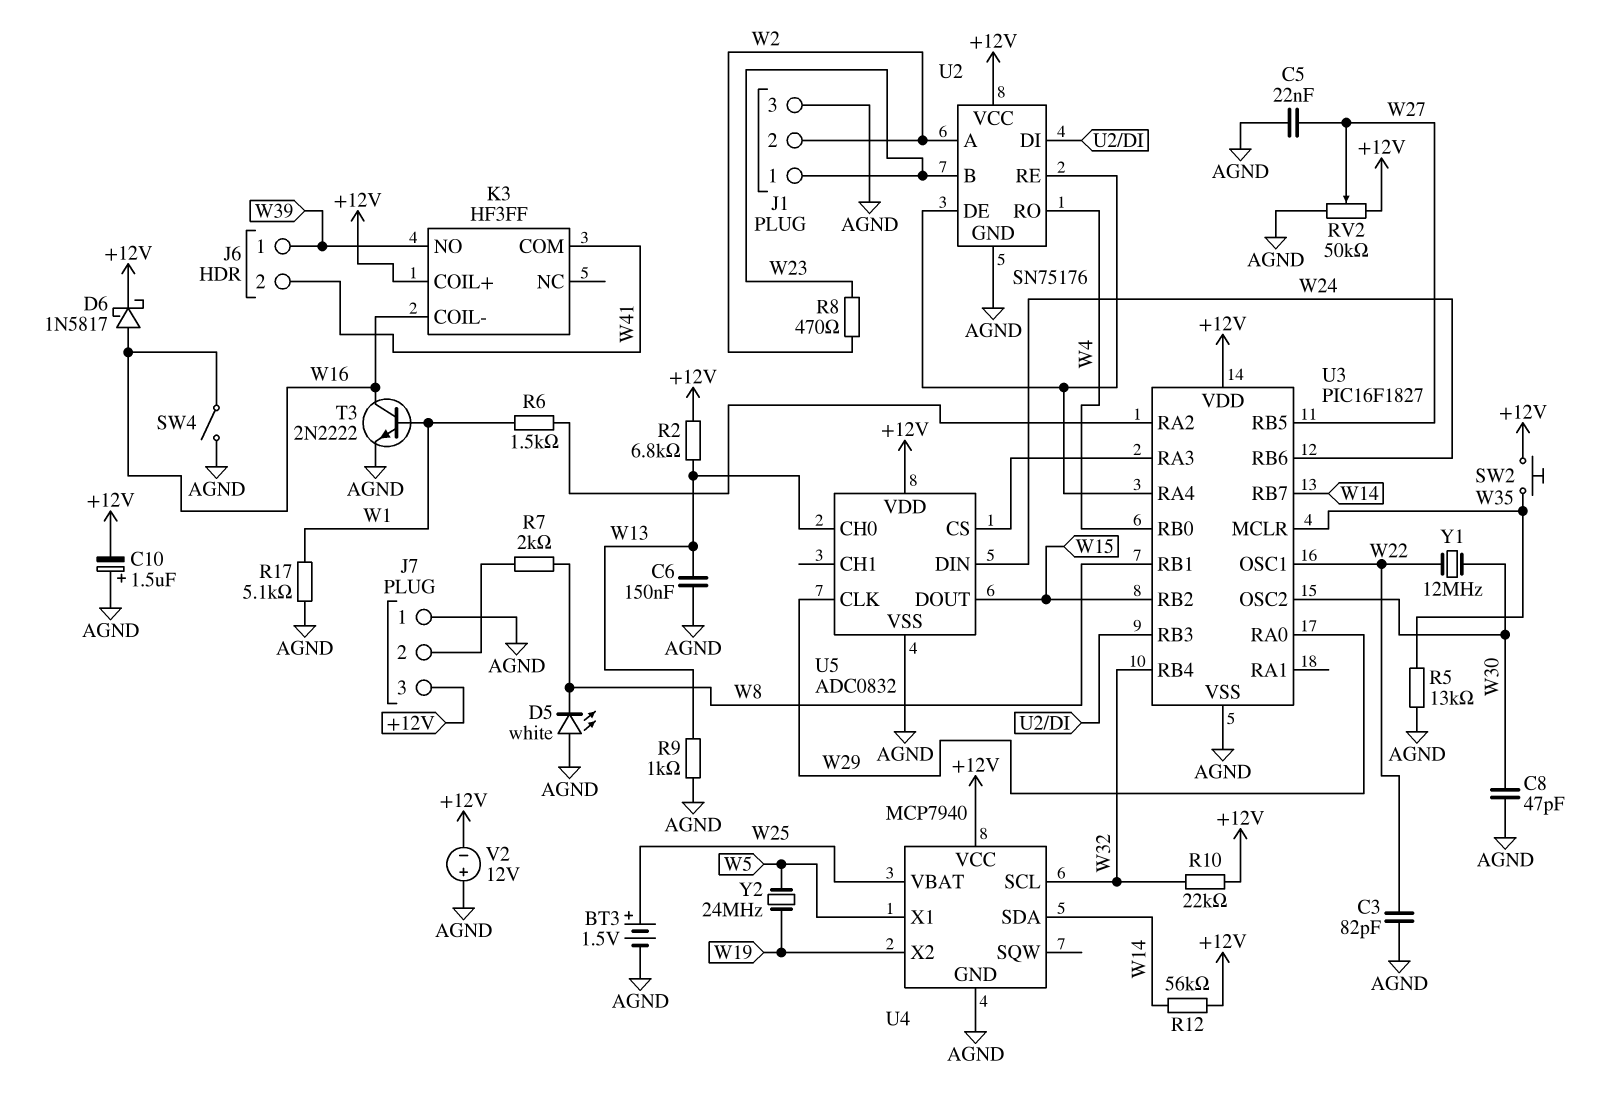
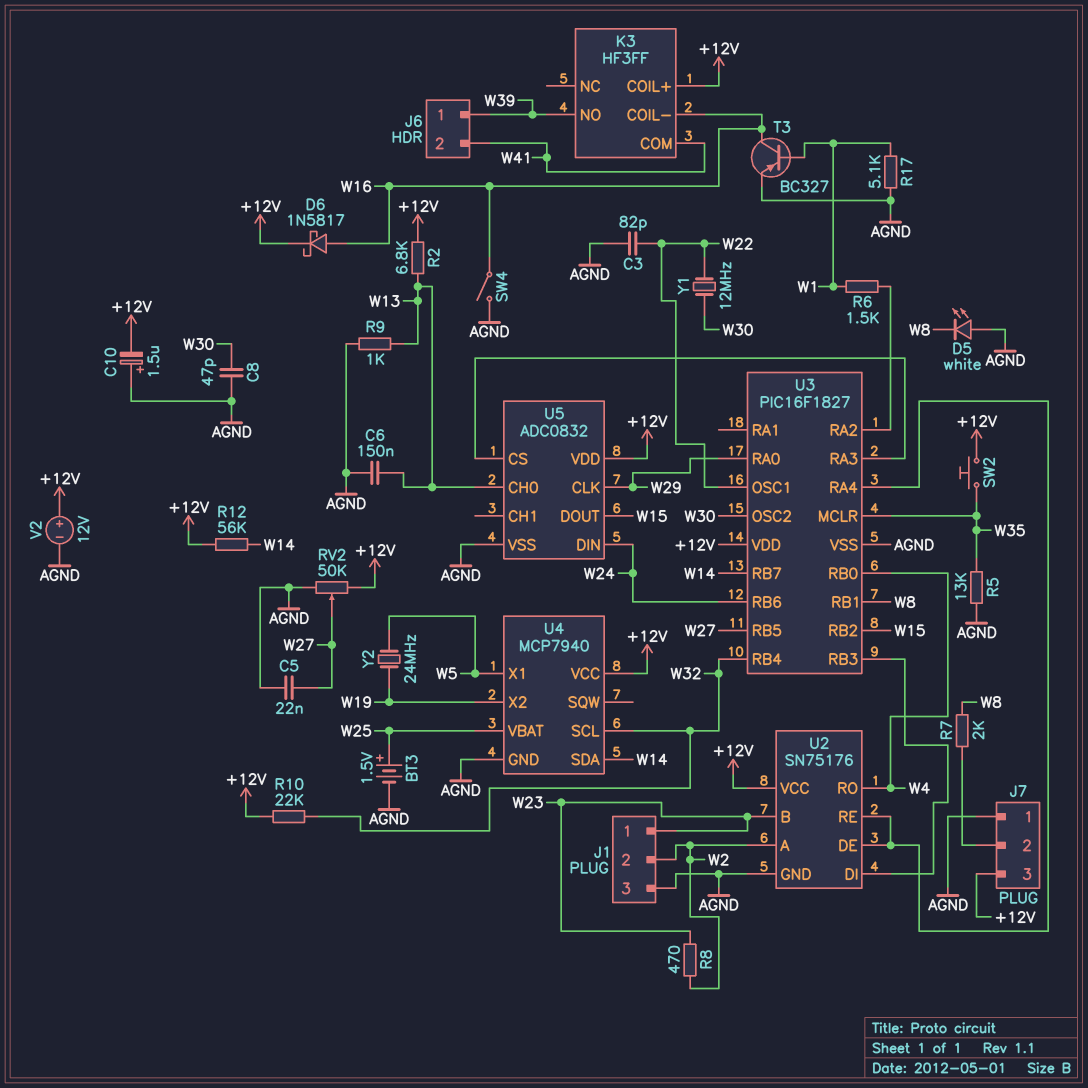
T3: NPN 2N2222 (B W1, C W16, E AGND) -> PNP BC327 (B W1, C W16, E AGND)
V2: 12V (plus AGND, minus +12V) -> 12V (plus +12V, minus AGND)

